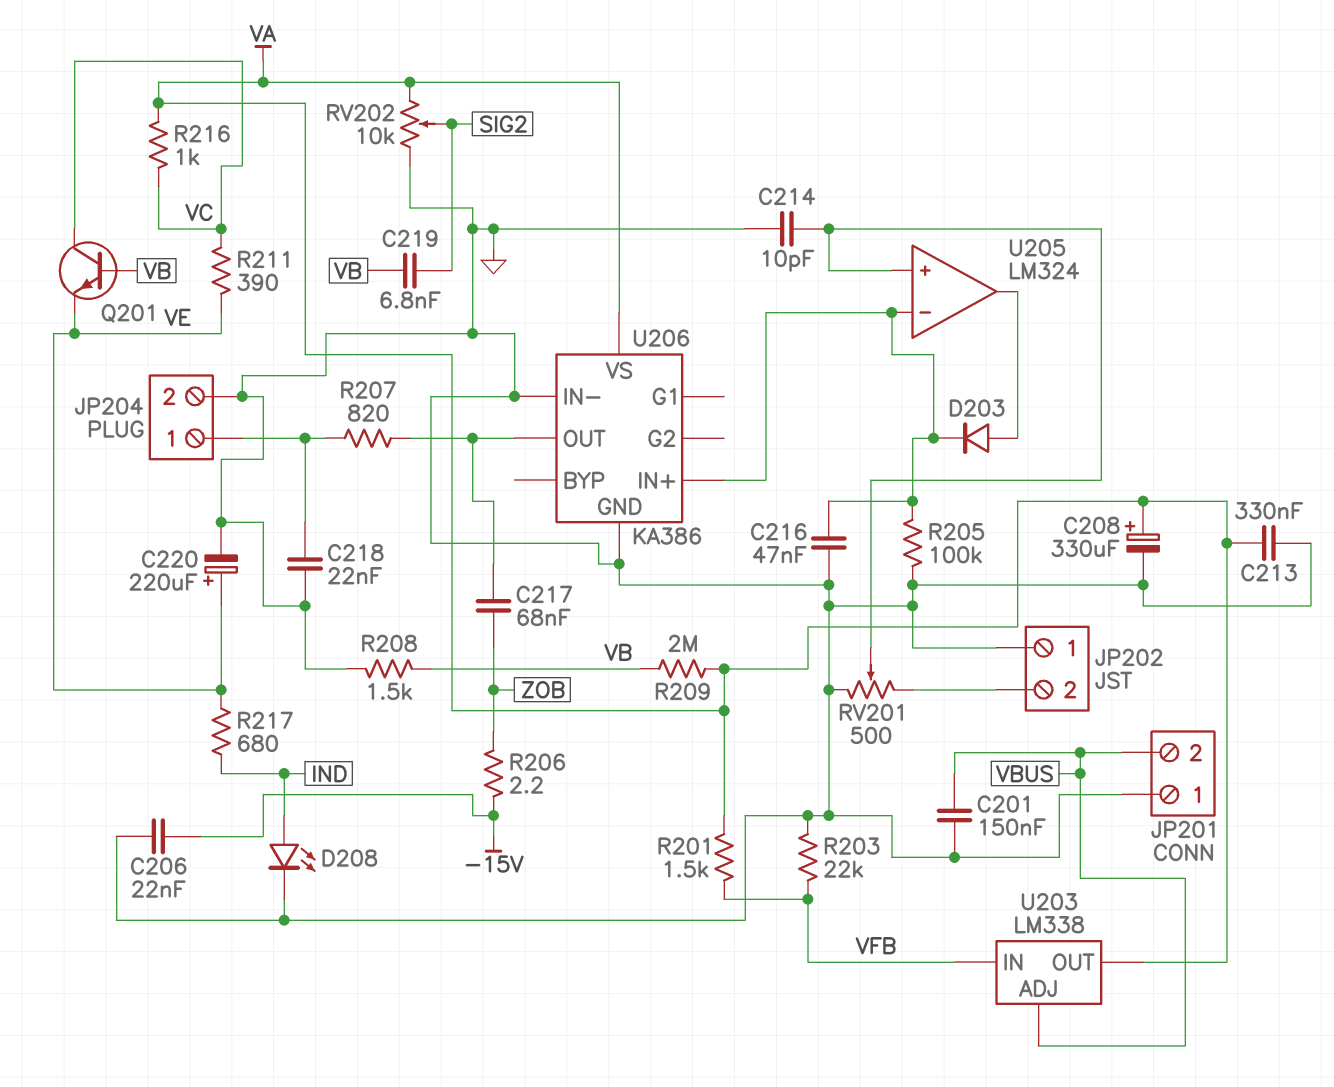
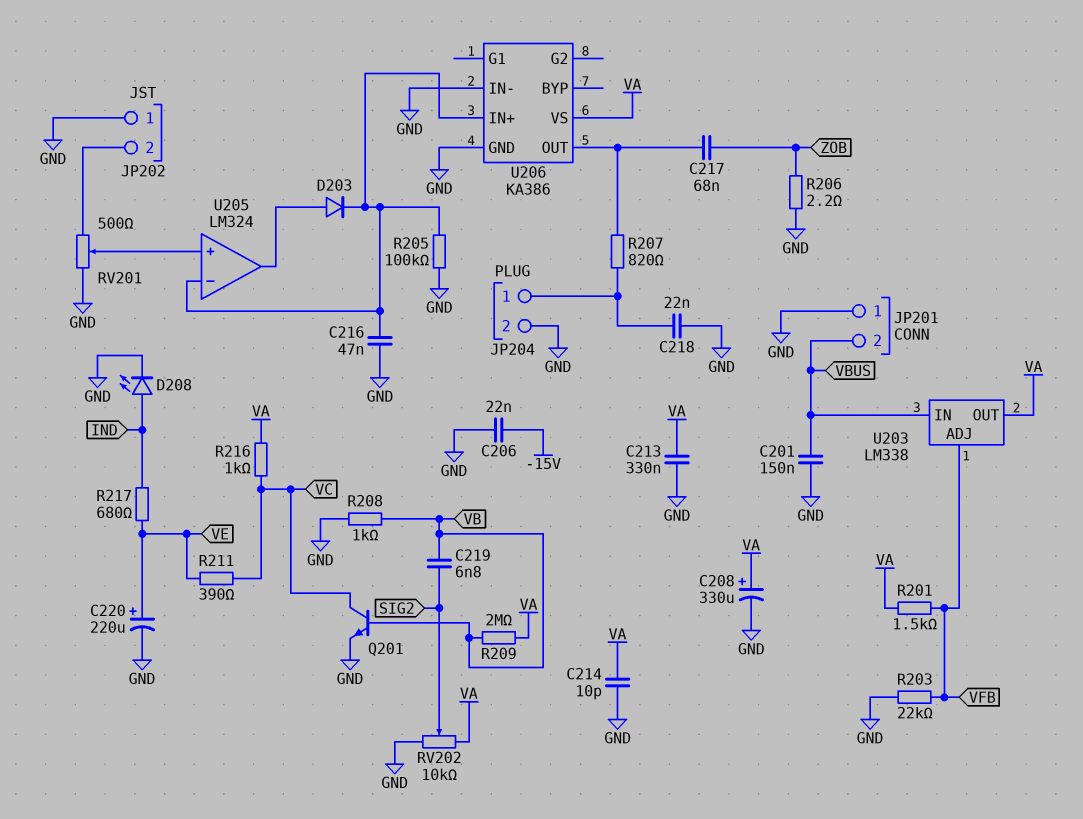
C214: 10pF (GND, U205/in+) -> 10pF (GND, VA)
Q201: NPN (B VB, C VC, E VE) -> NPN (B VB, C VC, E GND)
R206: 2.2 (-15V, ZOB) -> 2.2 (GND, ZOB)
R208: 1.5k (GND, VB) -> 1k (GND, VB)
U203 pin ADJ: VBUS -> VFB
U203 pin IN: VFB -> VBUS

